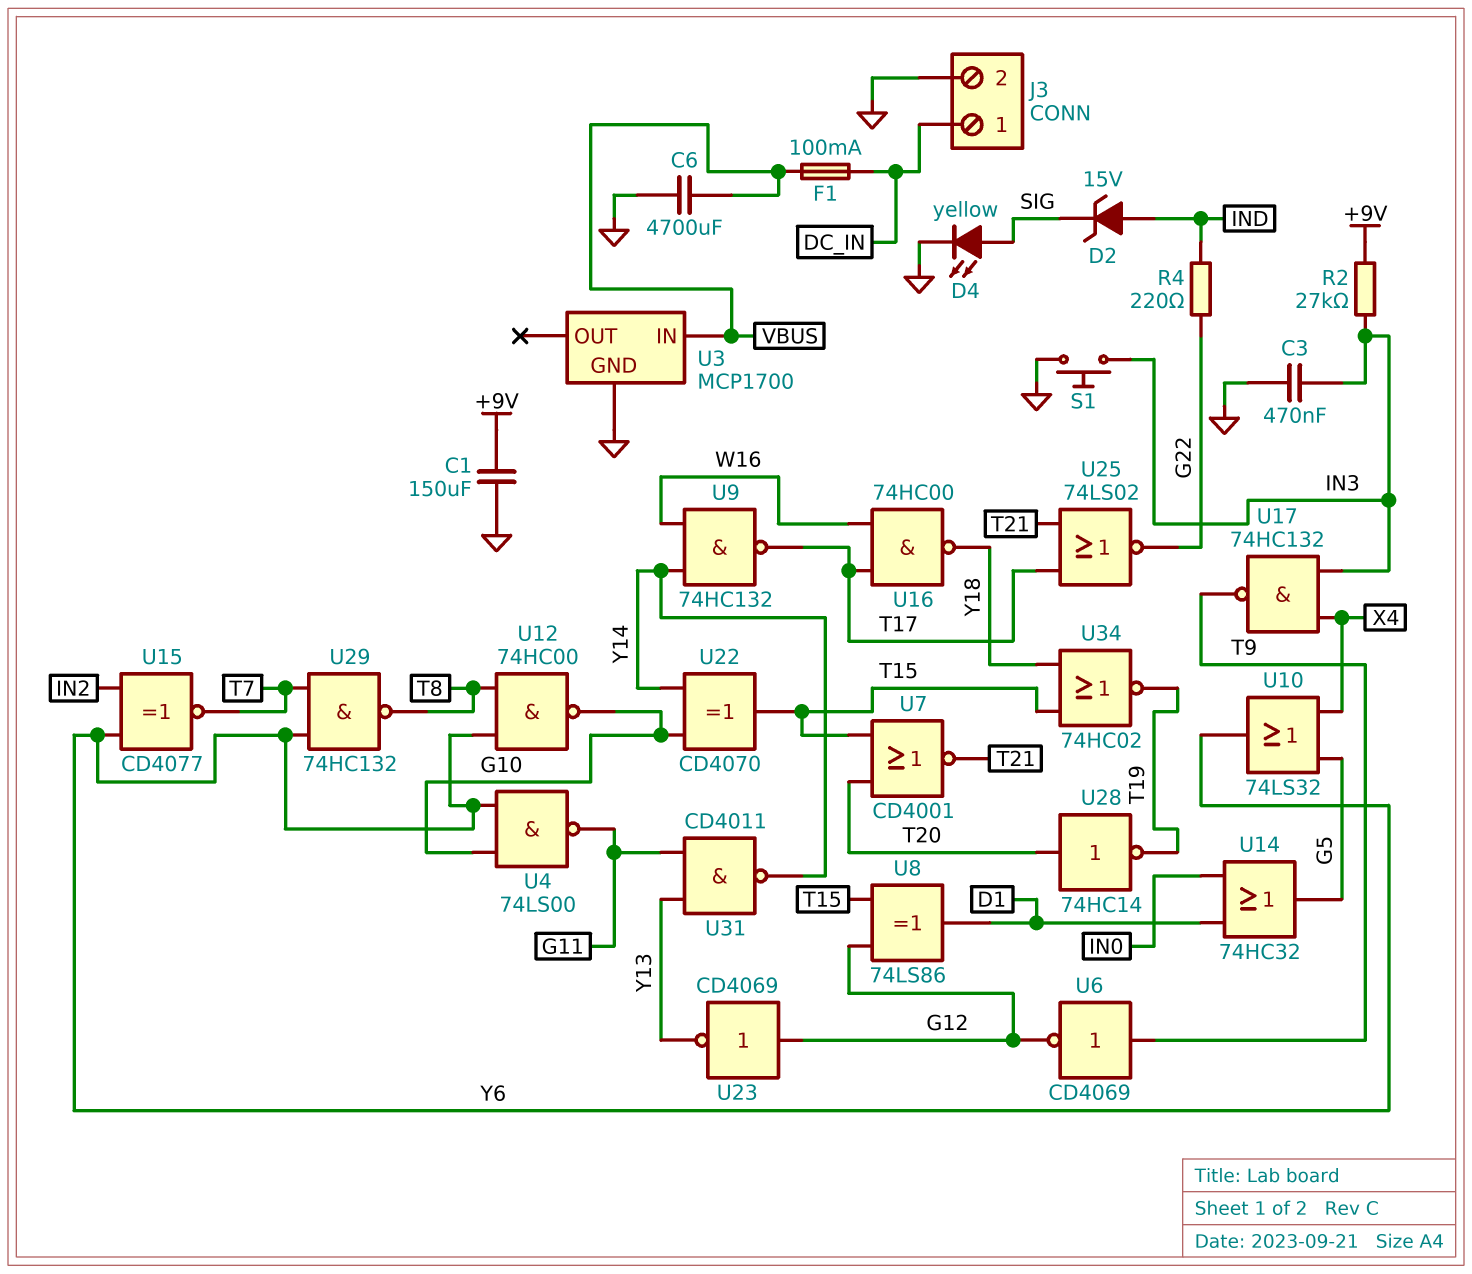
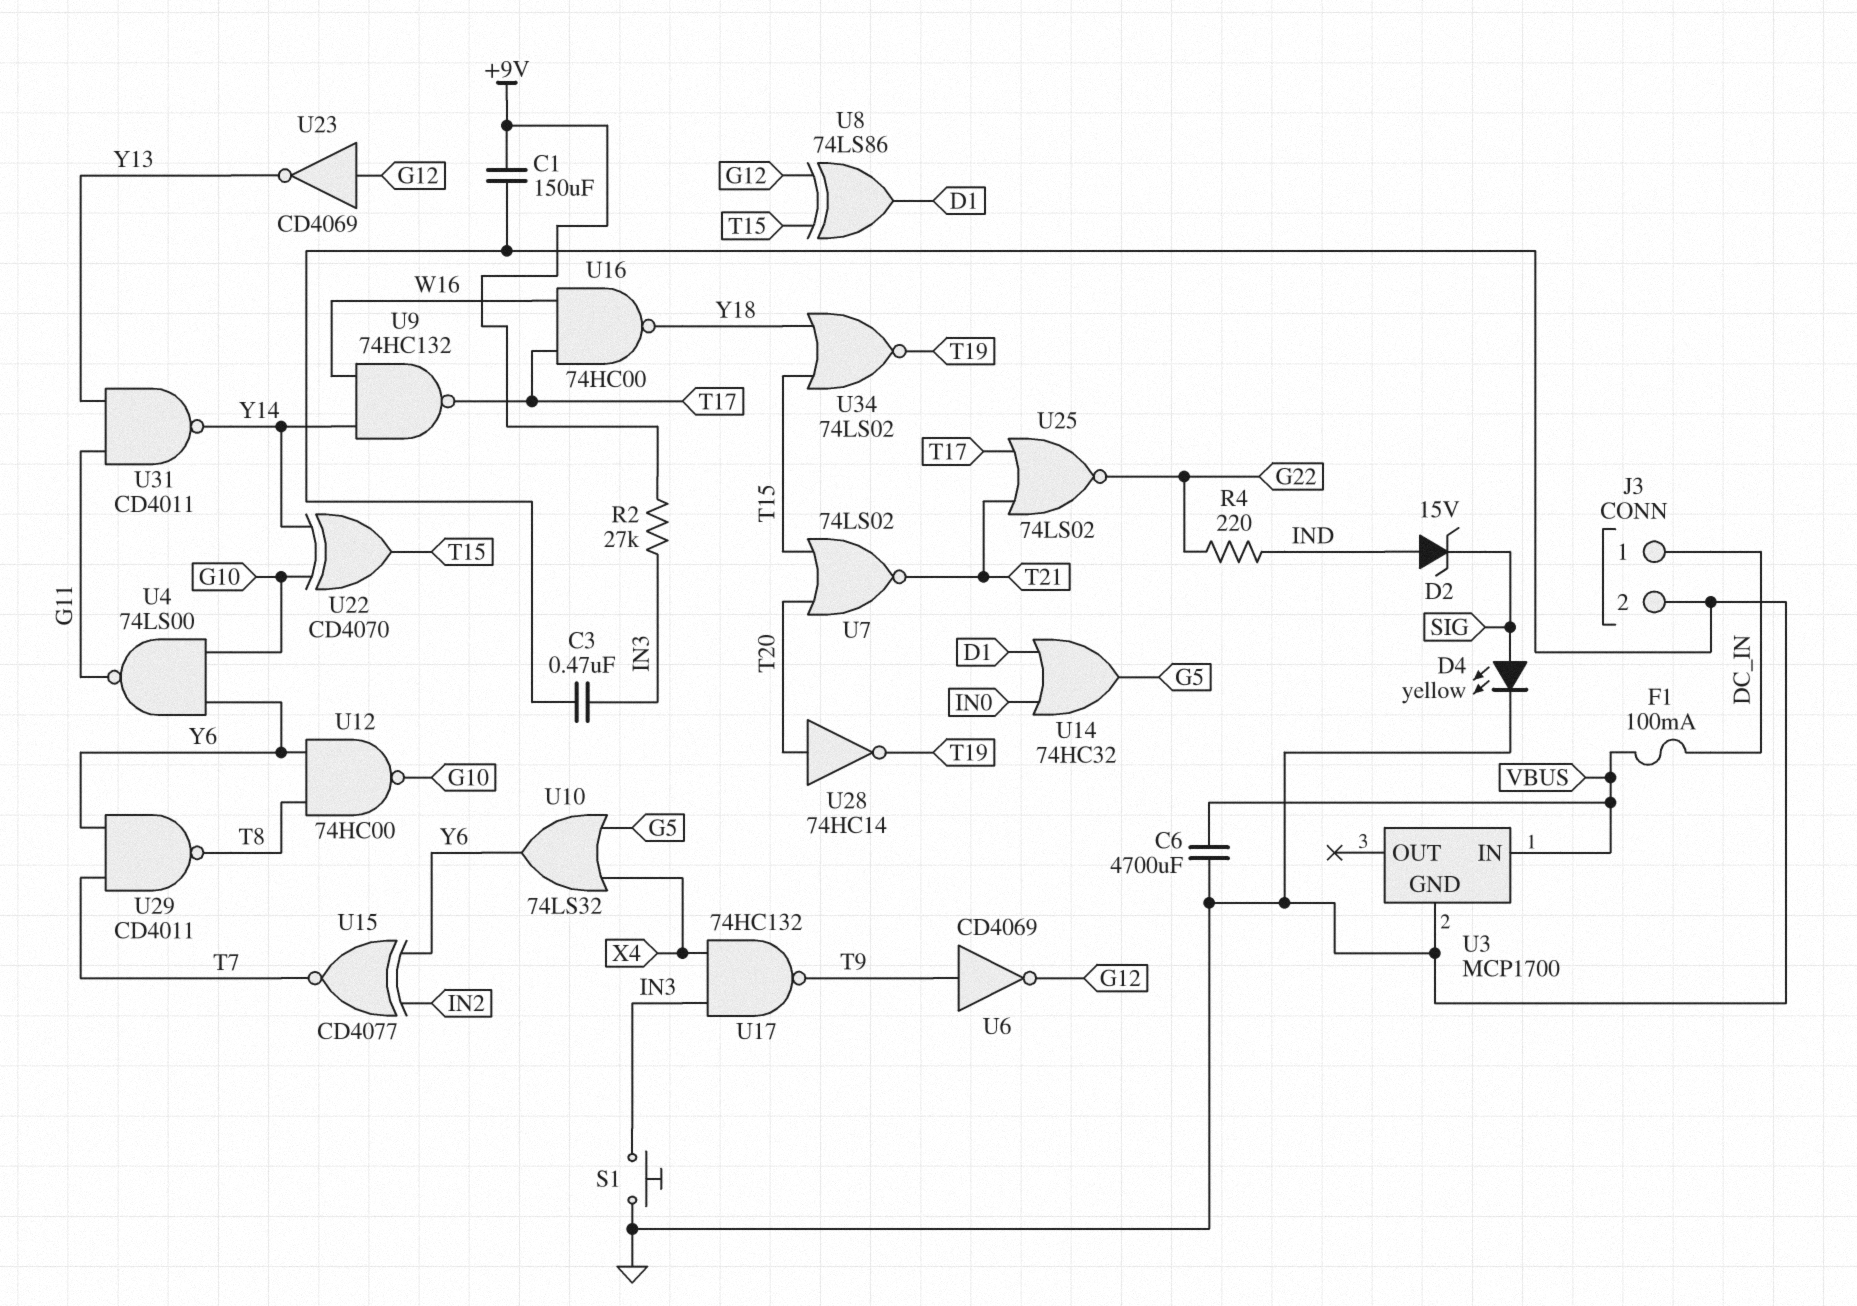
U7: NOR CD4001 (in T15, in T20, out T21) -> NOR 74LS02 (in T15, in T20, out T21)
U29: NAND 74HC132 (in T7, in Y6, out T8) -> NAND CD4011 (in T7, in Y6, out T8)
U34: NOR 74HC02 (in T15, in Y18, out T19) -> NOR 74LS02 (in T15, in Y18, out T19)

